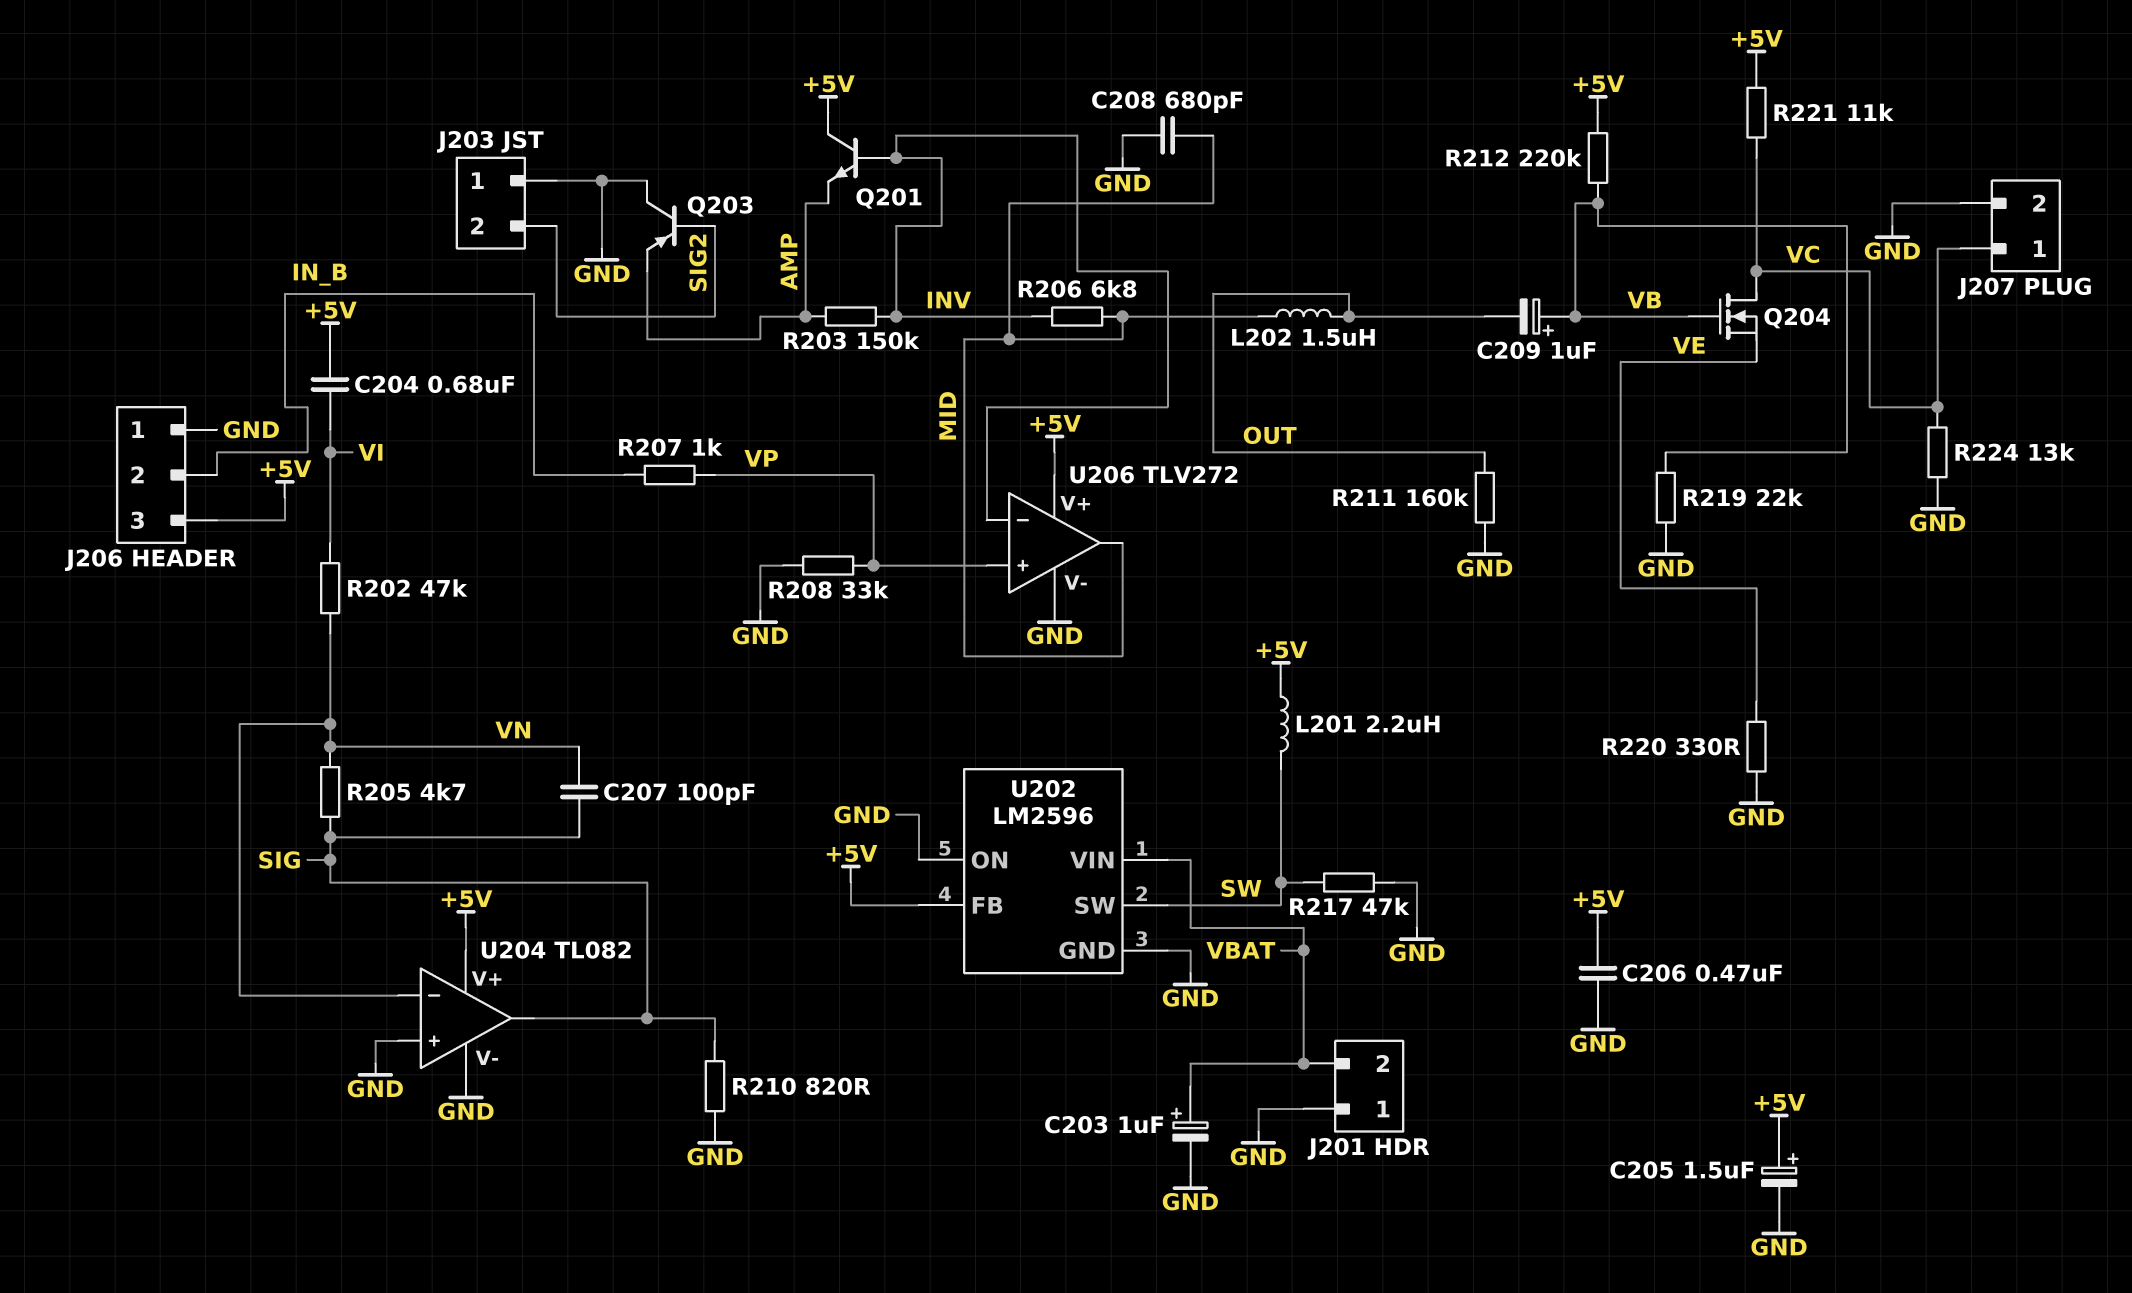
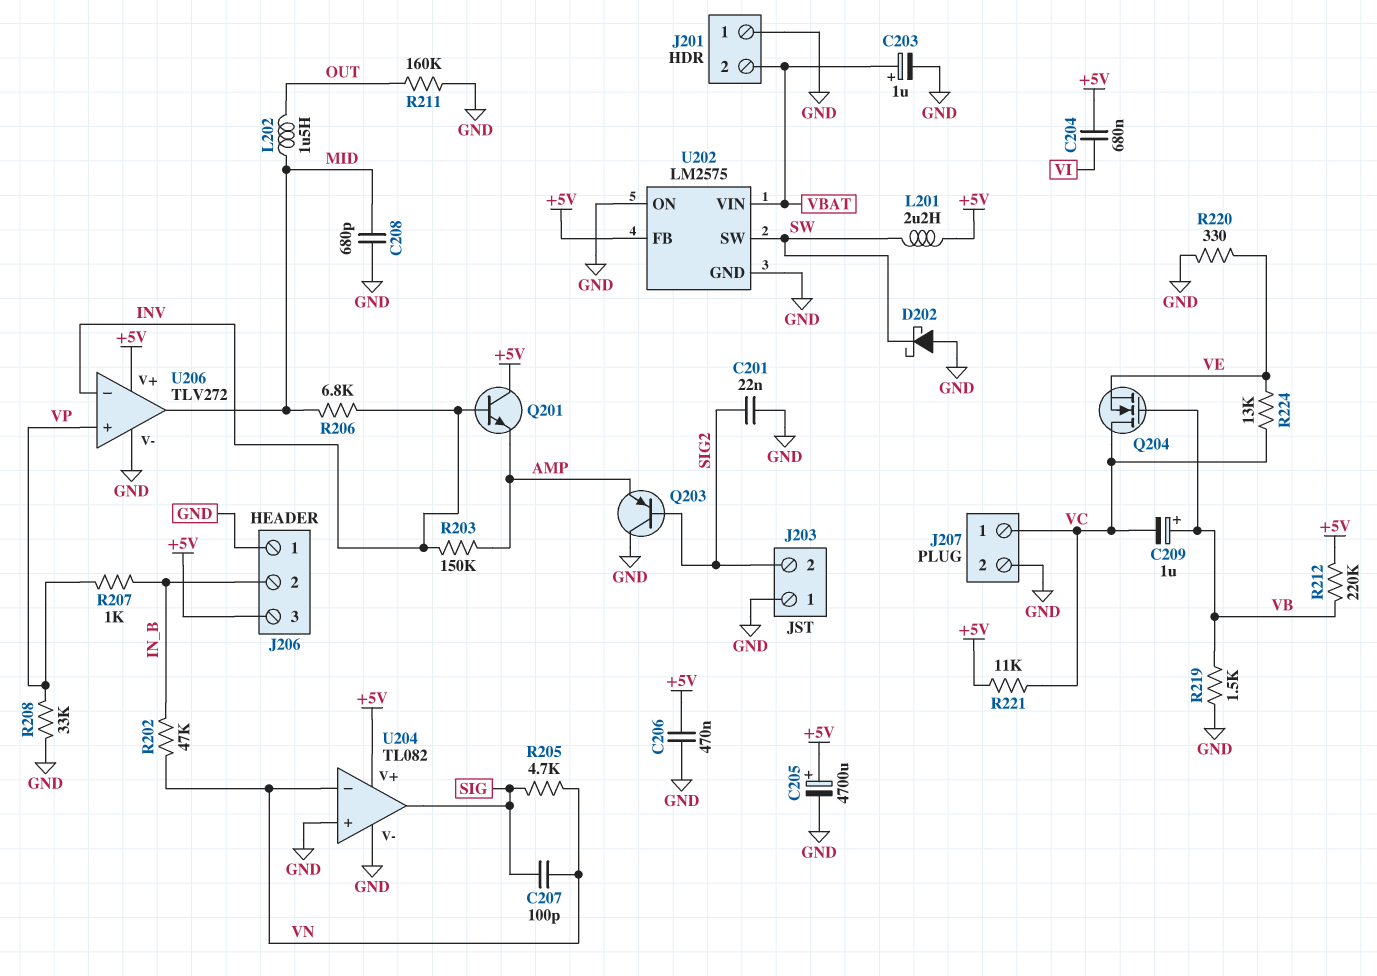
C201: none -> 22nF (GND, SIG2)
C205: 1.5uF (plus +5V, minus GND) -> 4700uF (plus +5V, minus GND)
C209: 1uF (plus VB, minus OUT) -> 1uF (plus VB, minus VC)
D202: none -> schottky (A GND, K SW)
R202: 47k (VI, VN) -> 47k (IN_B, VN)
R210: 820 (GND, SIG) -> none
R217: 47k (GND, SW) -> none
R219: 22k (GND, VB) -> 1.5k (GND, VB)
R224: 13k (GND, VC) -> 13k (VC, VE)
U202: LM2596 -> LM2575

